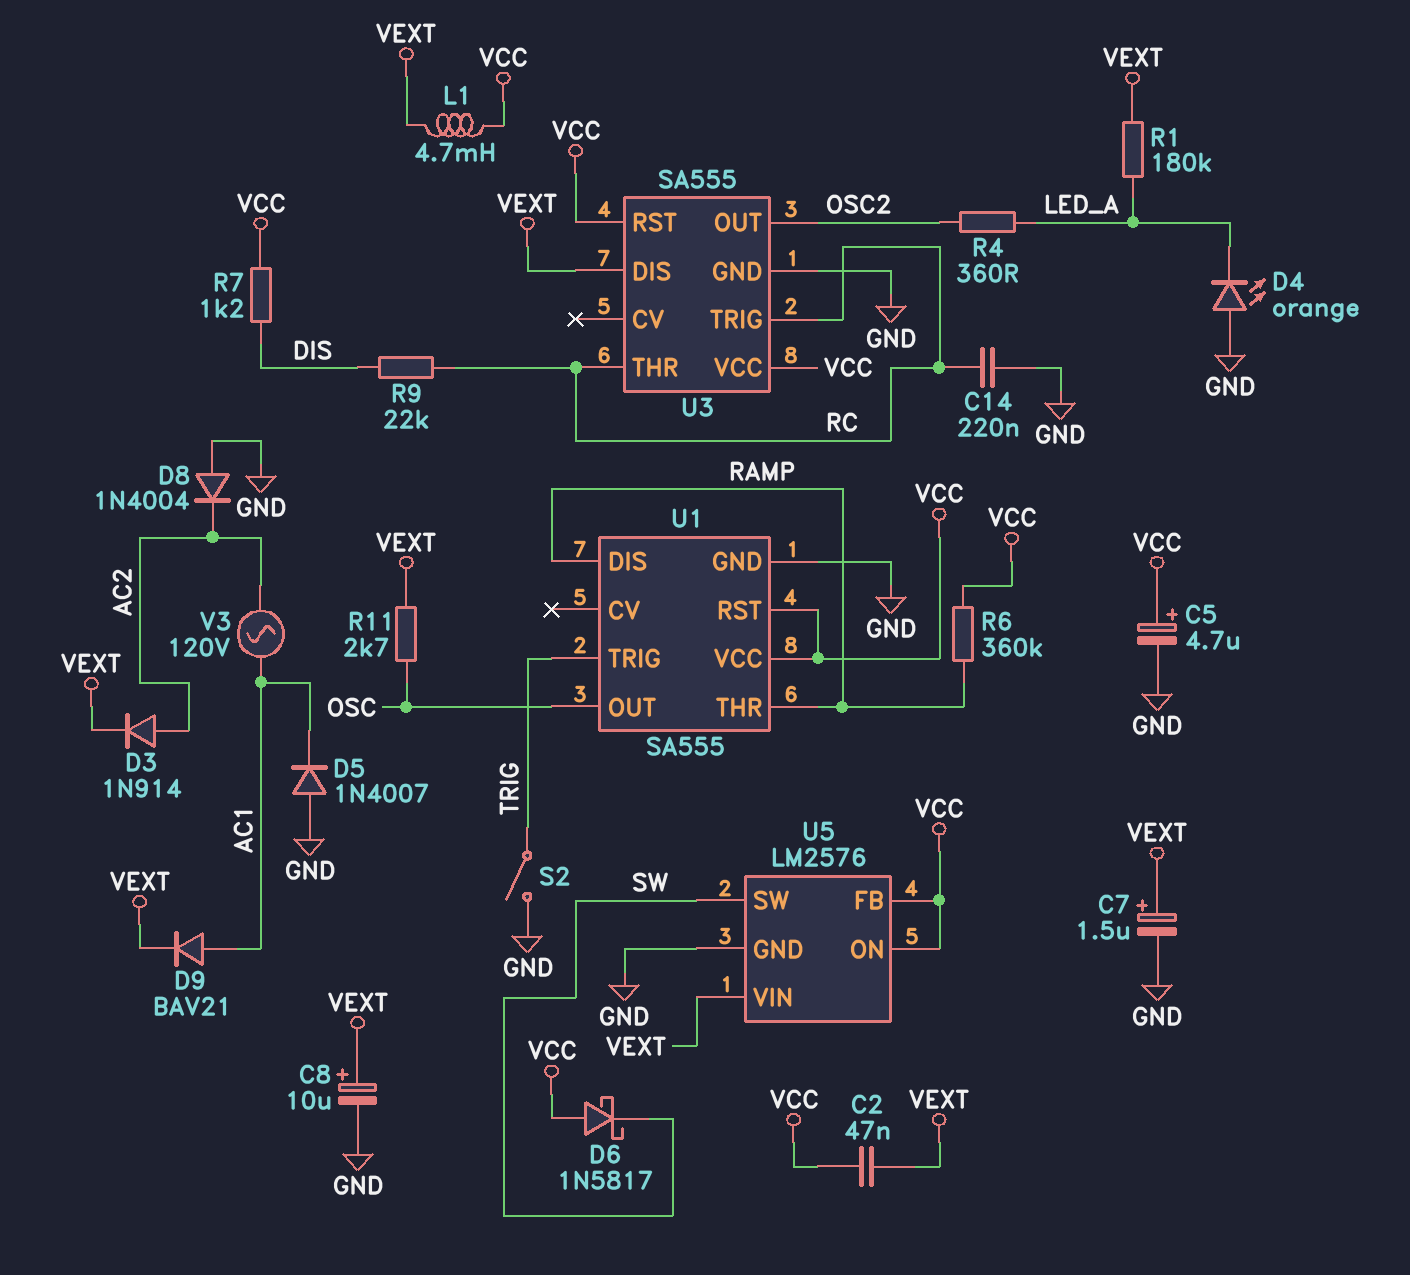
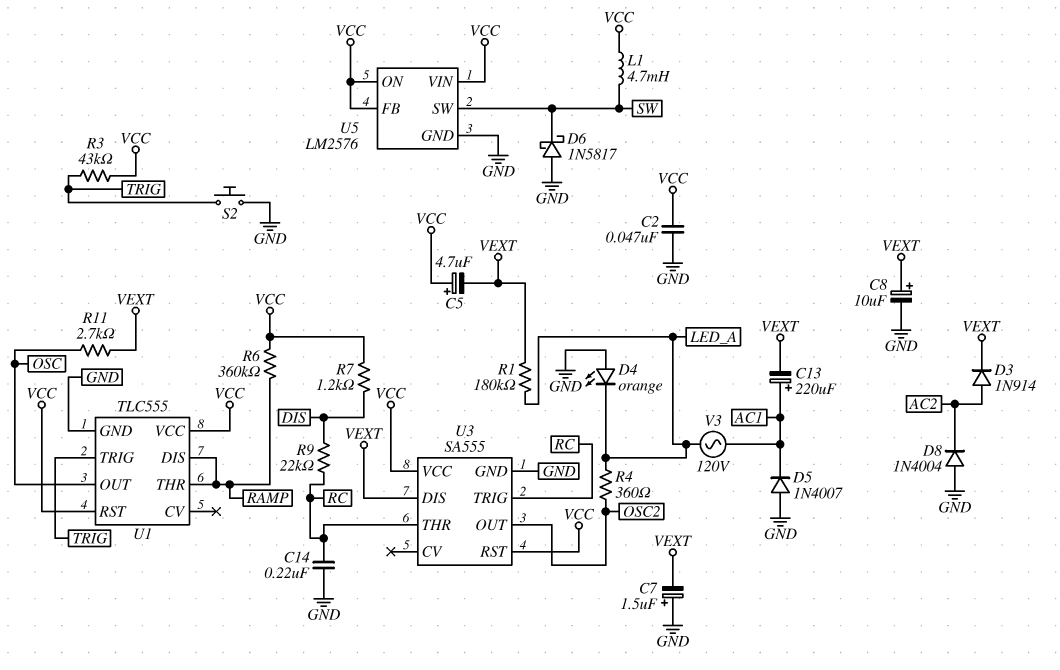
C2: 47nF (VCC, VEXT) -> 47nF (GND, VCC)
C5: 4.7uF (plus VCC, minus GND) -> 4.7uF (plus VCC, minus VEXT)
C7: 1.5uF (plus VEXT, minus GND) -> 1.5uF (plus GND, minus VEXT)
C13: none -> 220uF (plus AC1, minus VEXT)
D6: schottky 1N5817 (A VCC, K SW) -> schottky 1N5817 (A GND, K SW)
D9: diode BAV21 (A AC1, K VEXT) -> none
L1: 4.7mH (VCC, VEXT) -> 4.7mH (SW, VCC)
R3: none -> 43k (TRIG, VCC)
S2: switch (GND, TRIG) -> button (GND, TRIG)
U1: SA555 -> TLC555
U5 pin VIN: VEXT -> VCC
V3: AC 120V (AC1, AC2) -> AC 120V (AC1, LED_A)

